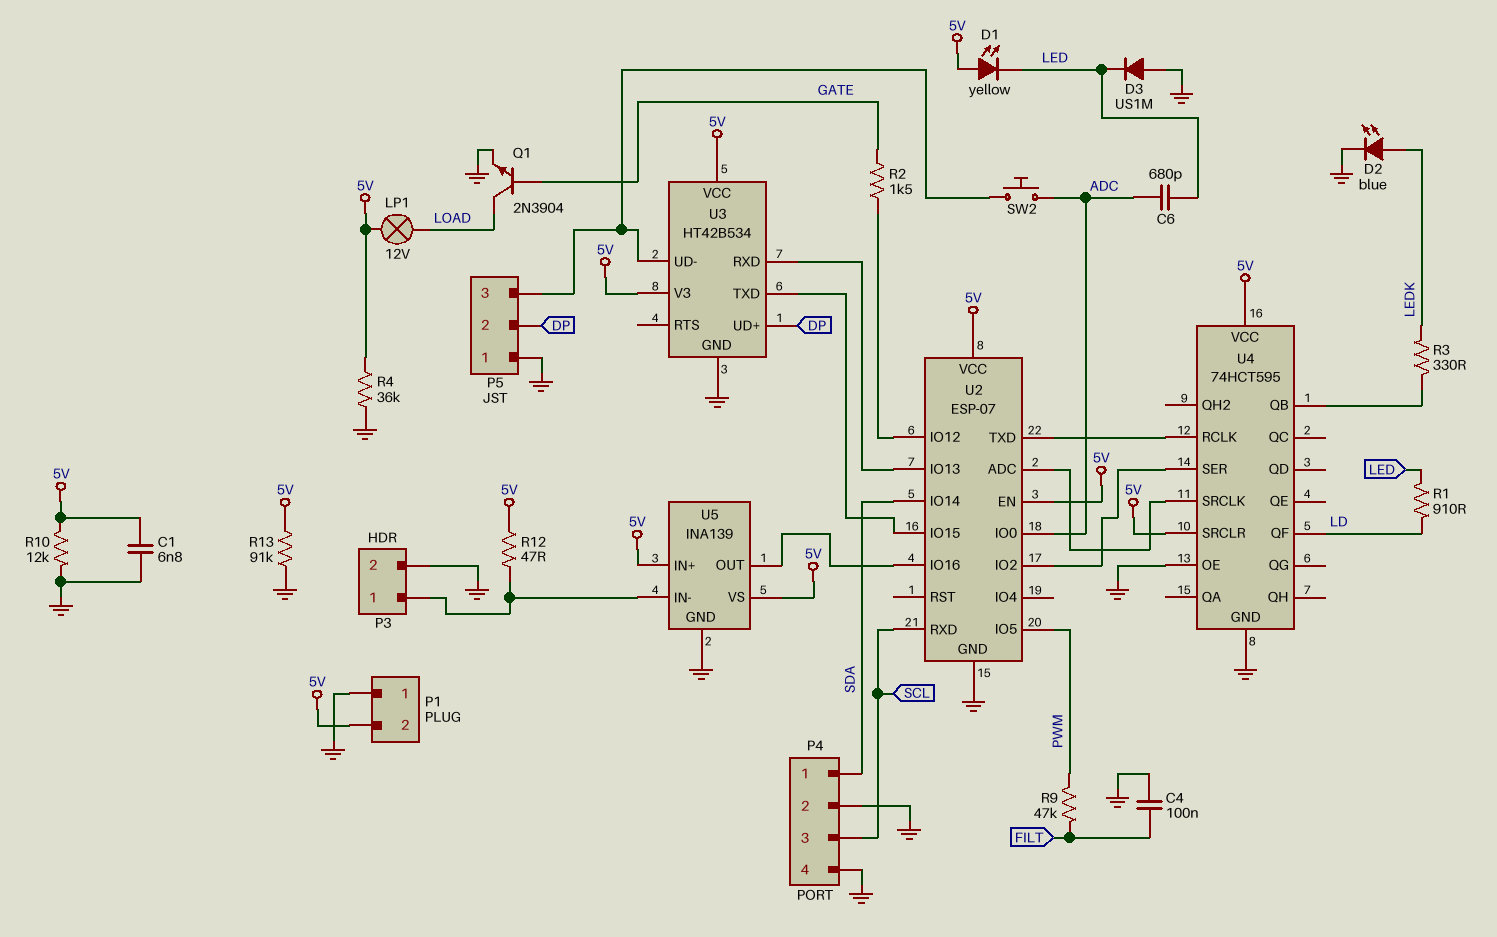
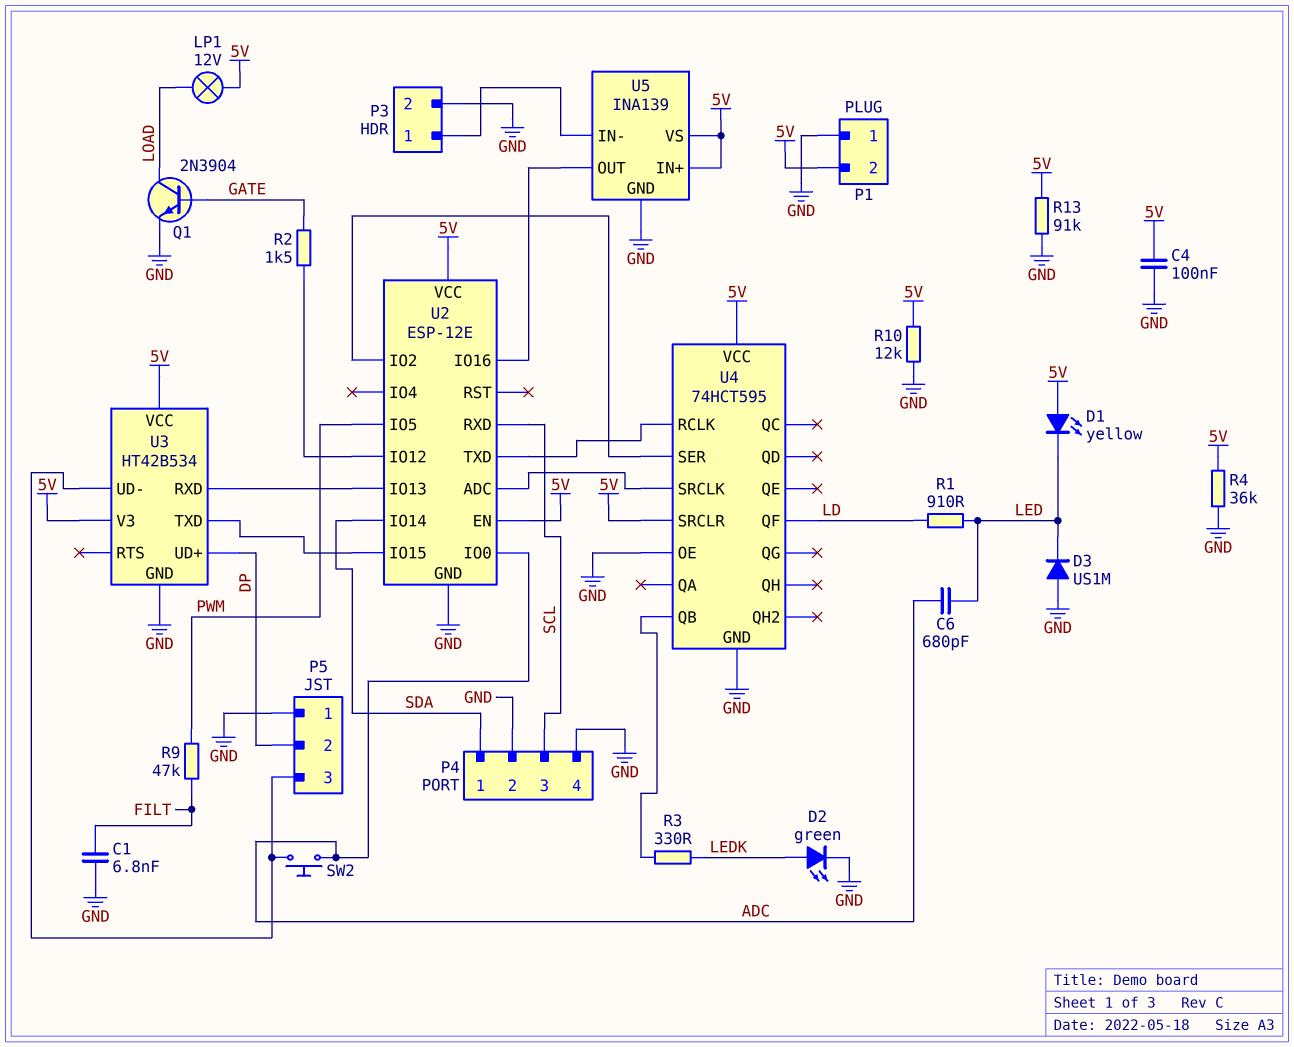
C1: 6.8nF (5V, GND) -> 6.8nF (FILT, GND)
C4: 100nF (FILT, GND) -> 100nF (5V, GND)
D2: LED blue (A LEDK, K GND) -> LED green (A LEDK, K GND)
R12: 47 (5V, P3/1) -> none
U2: ESP-07 -> ESP-12E

